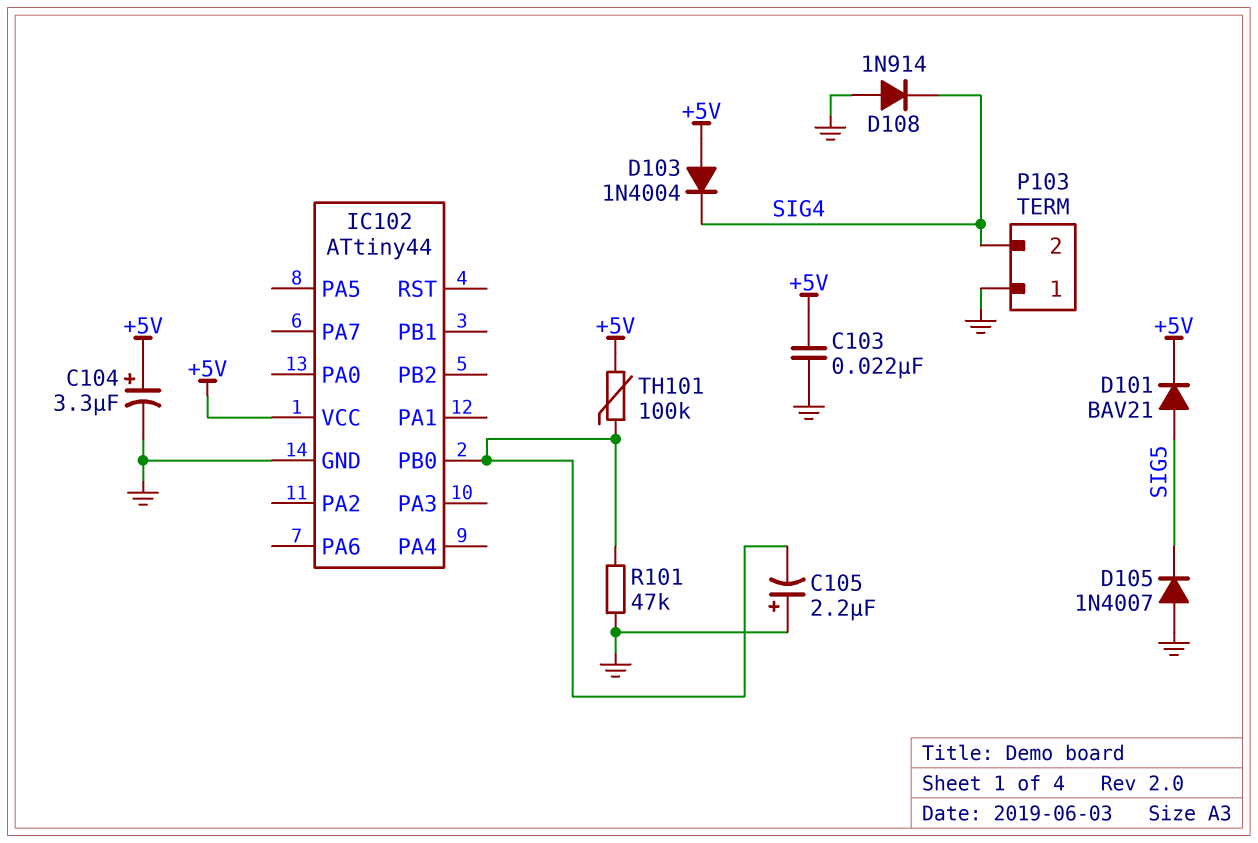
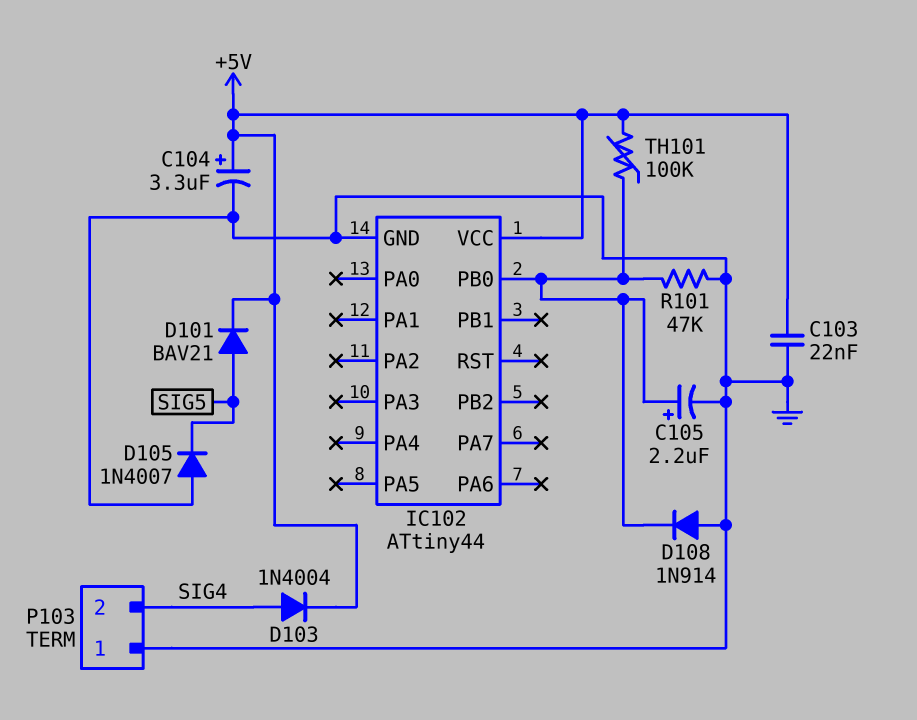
C105: 2.2uF (plus GND, minus IC102/PB0) -> 2.2uF (plus IC102/PB0, minus GND)
D103: diode 1N4004 (A +5V, K SIG4) -> diode 1N4004 (A SIG4, K +5V)
D108: diode 1N914 (A GND, K SIG4) -> diode 1N914 (A GND, K IC102/PB0)

